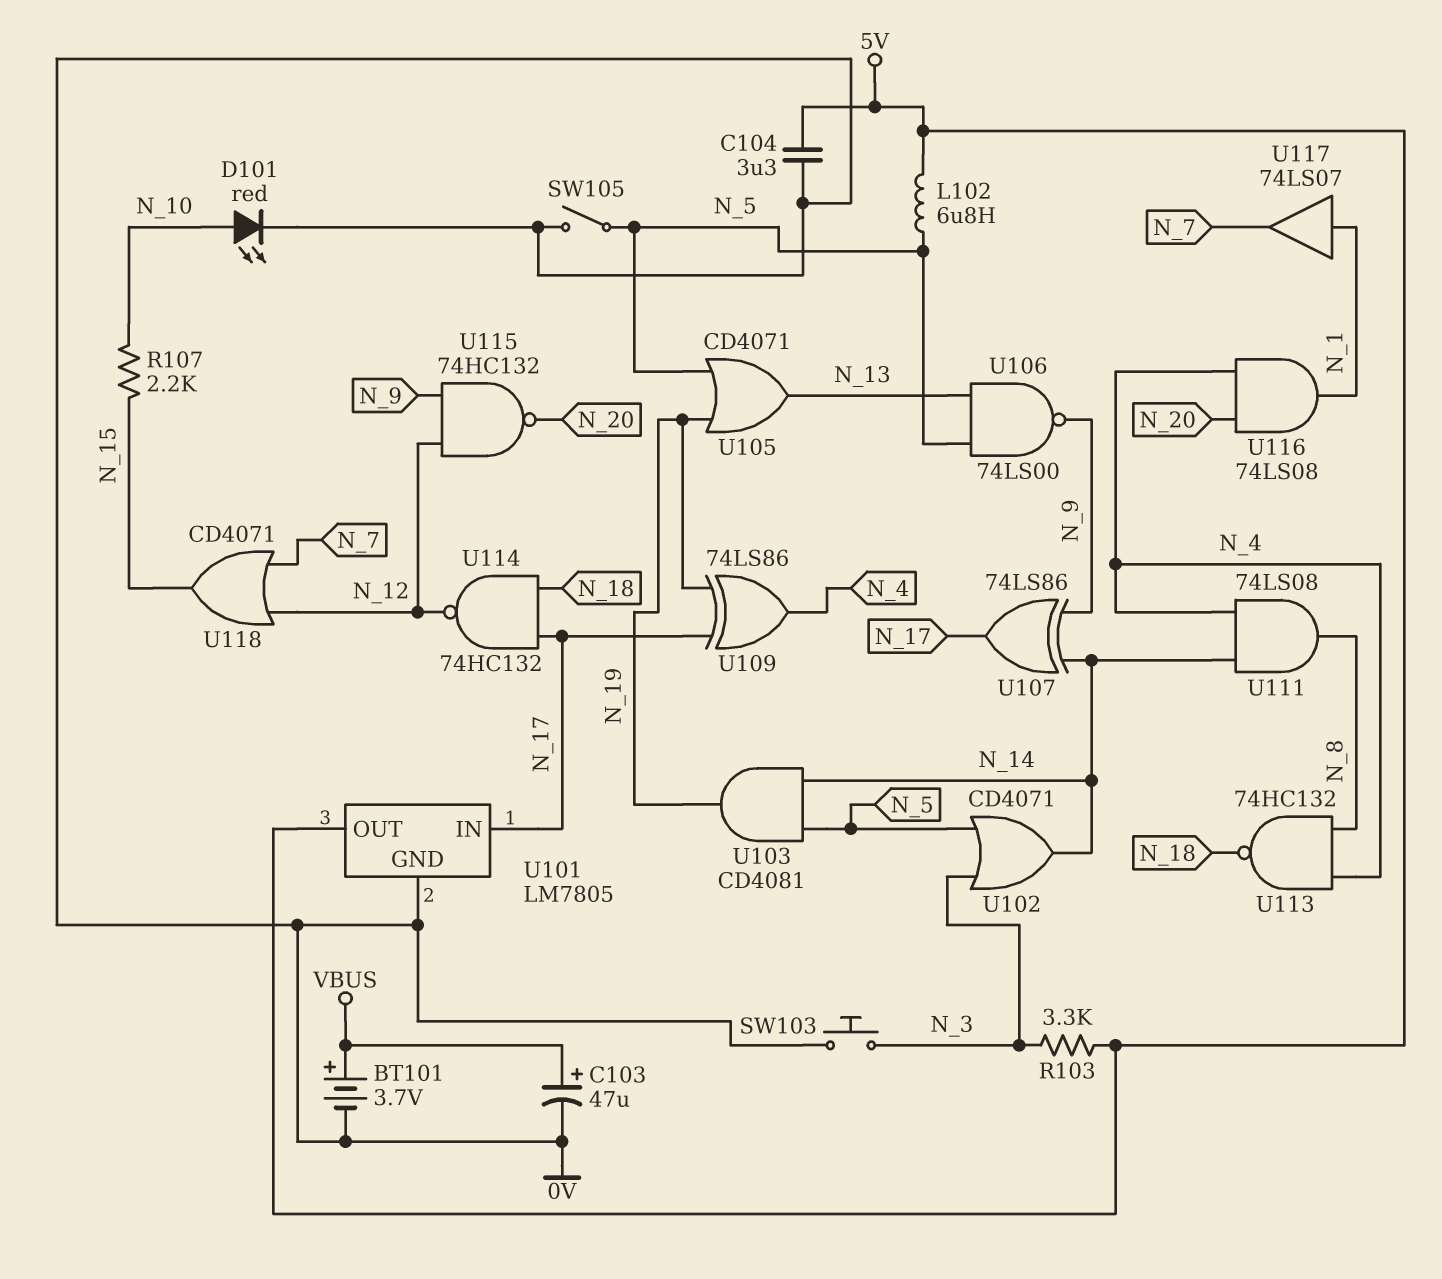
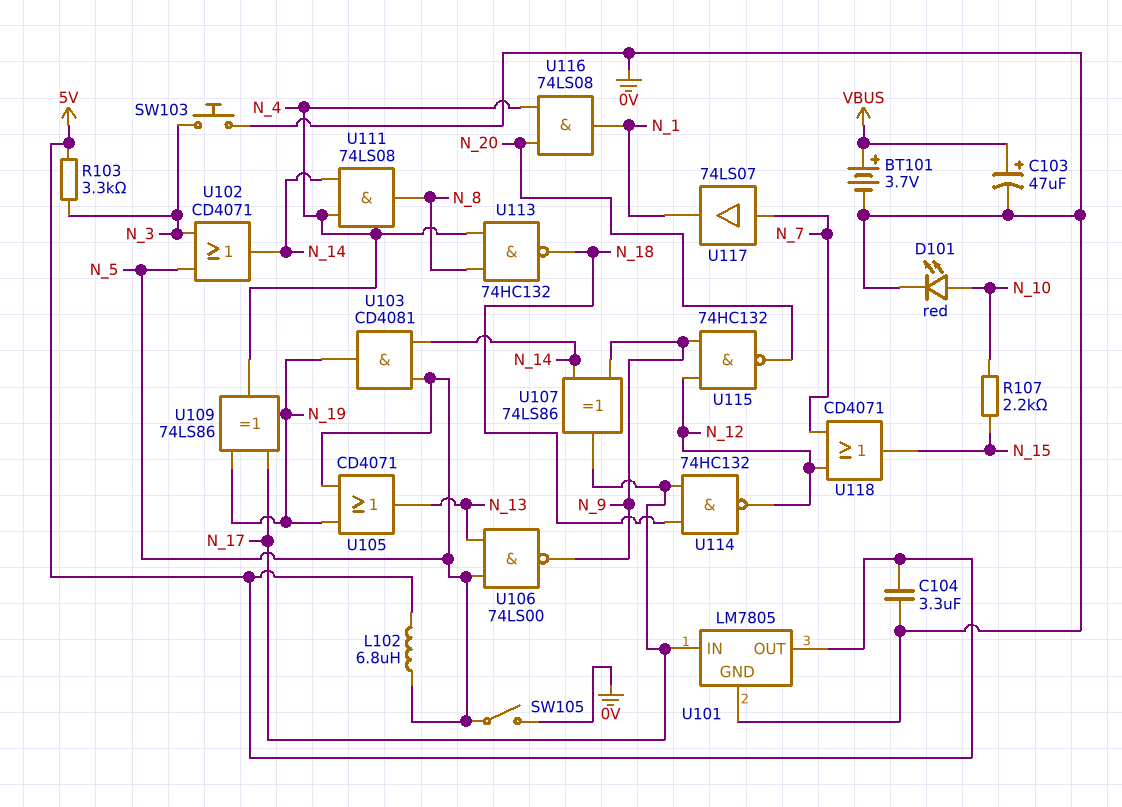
U117: buffer 74LS07 (in N_1, out N_7) -> buffer 74LS07 (in N_7, out N_1)

